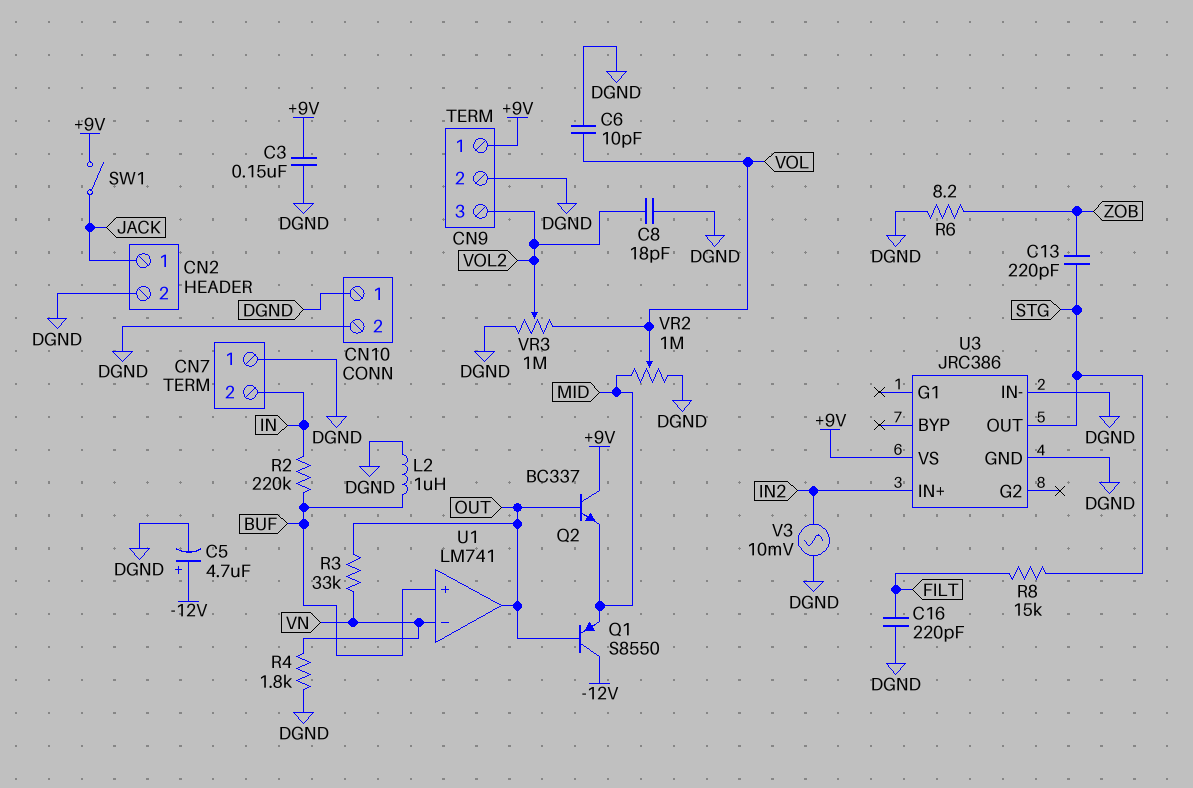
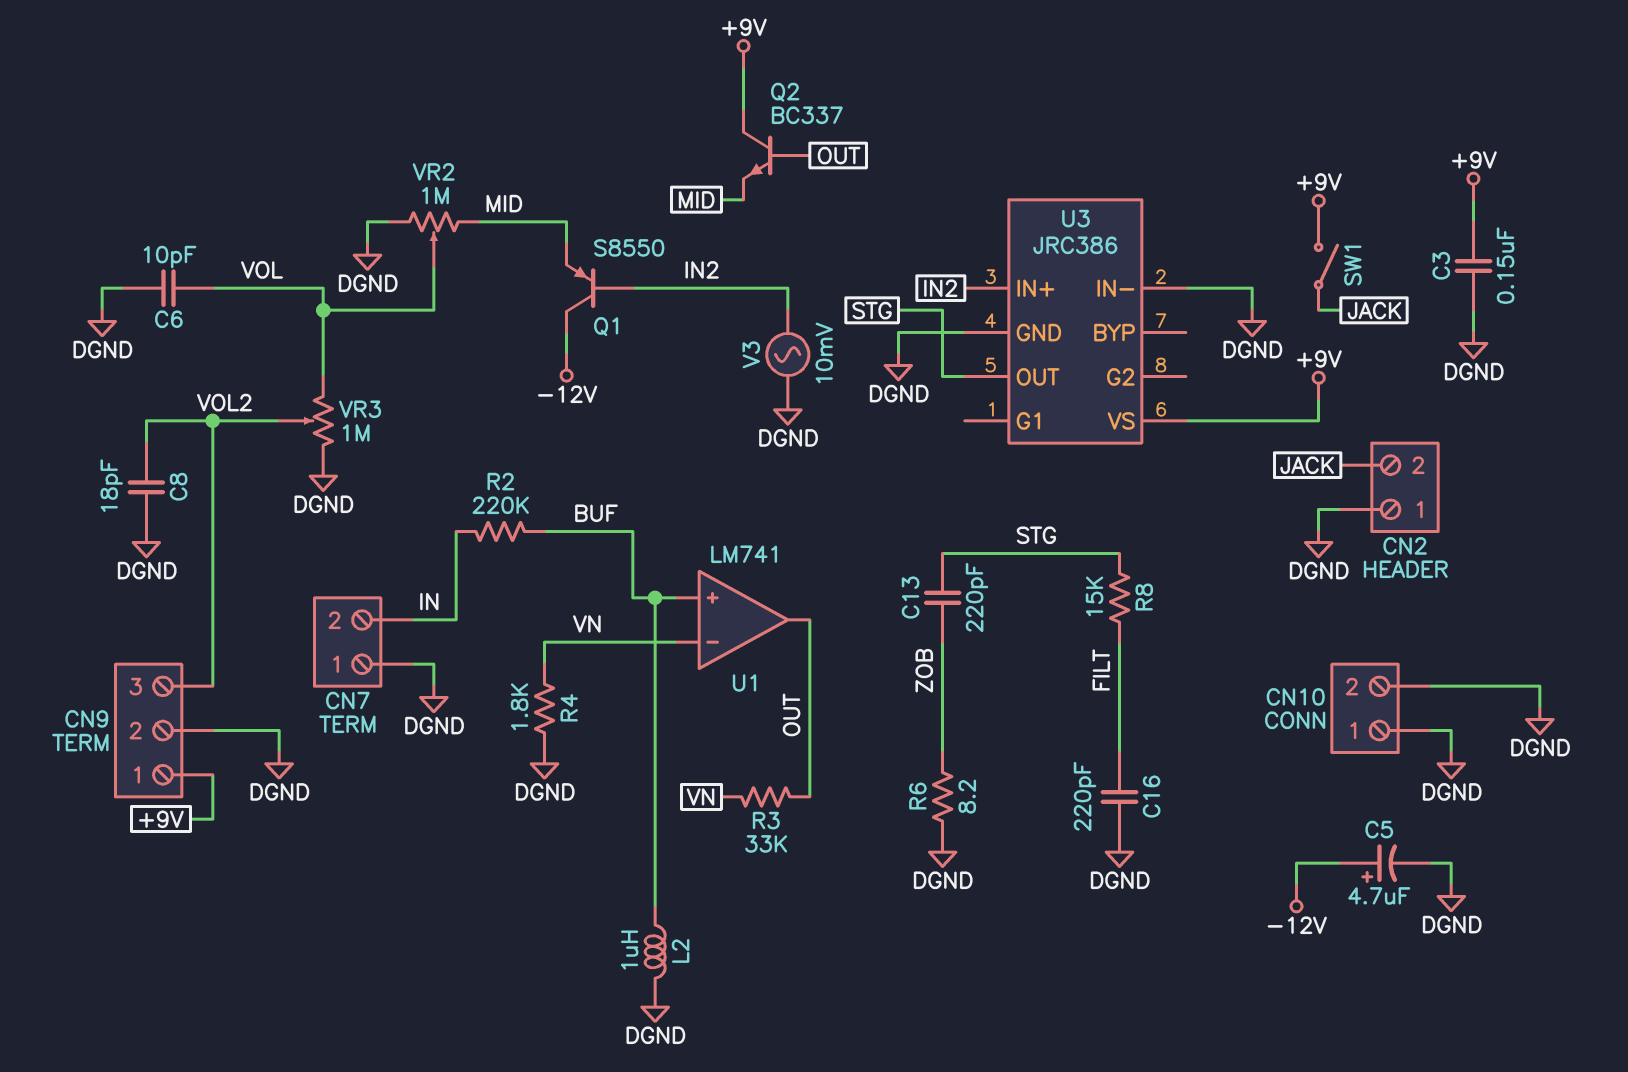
CN2 pin 1: JACK -> DGND
CN2 pin 2: DGND -> JACK
Q1: PNP S8550 (B OUT, C -12V, E MID) -> PNP S8550 (B IN2, C -12V, E MID)

